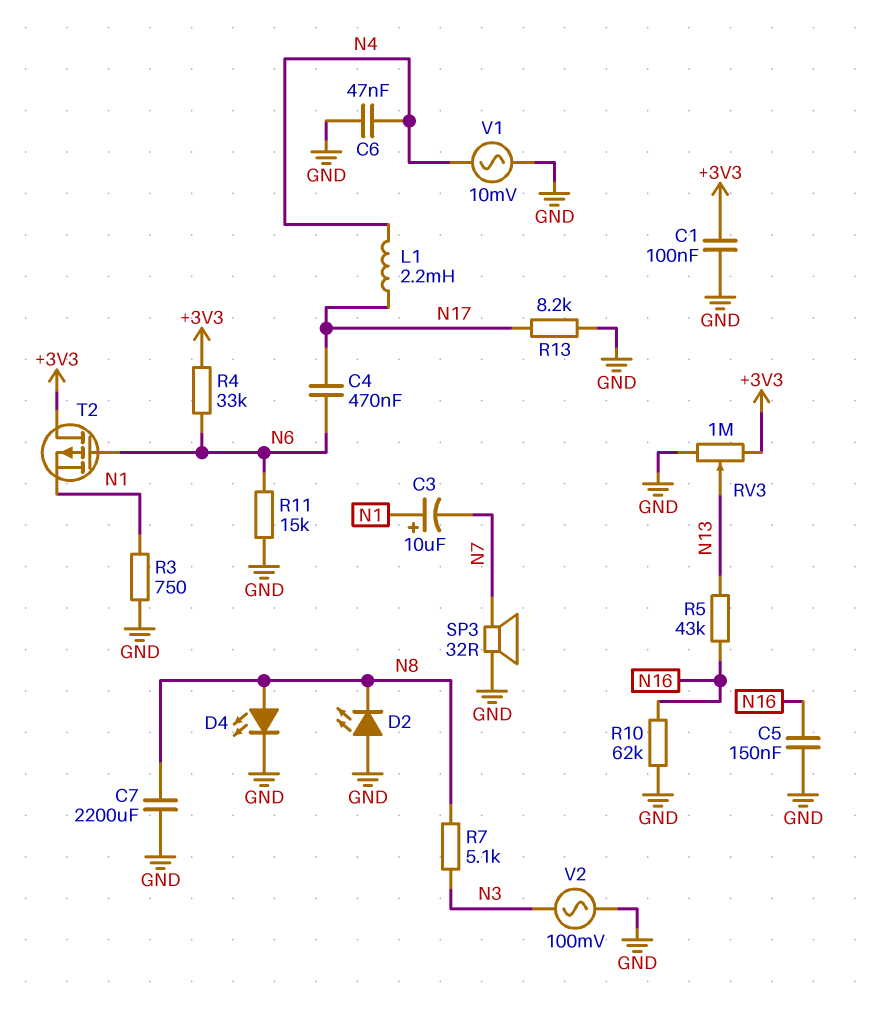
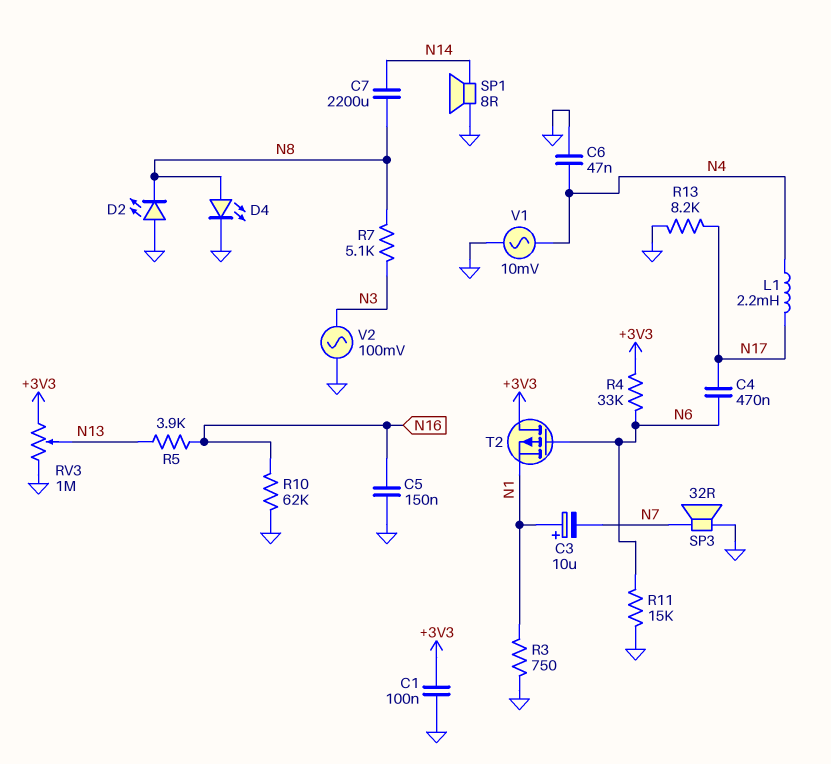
C7: 2200uF (GND, N8) -> 2200uF (N8, N14)
R5: 43k (N13, N16) -> 3.9k (N13, N16)
SP1: none -> speaker 8R (GND, N14)

